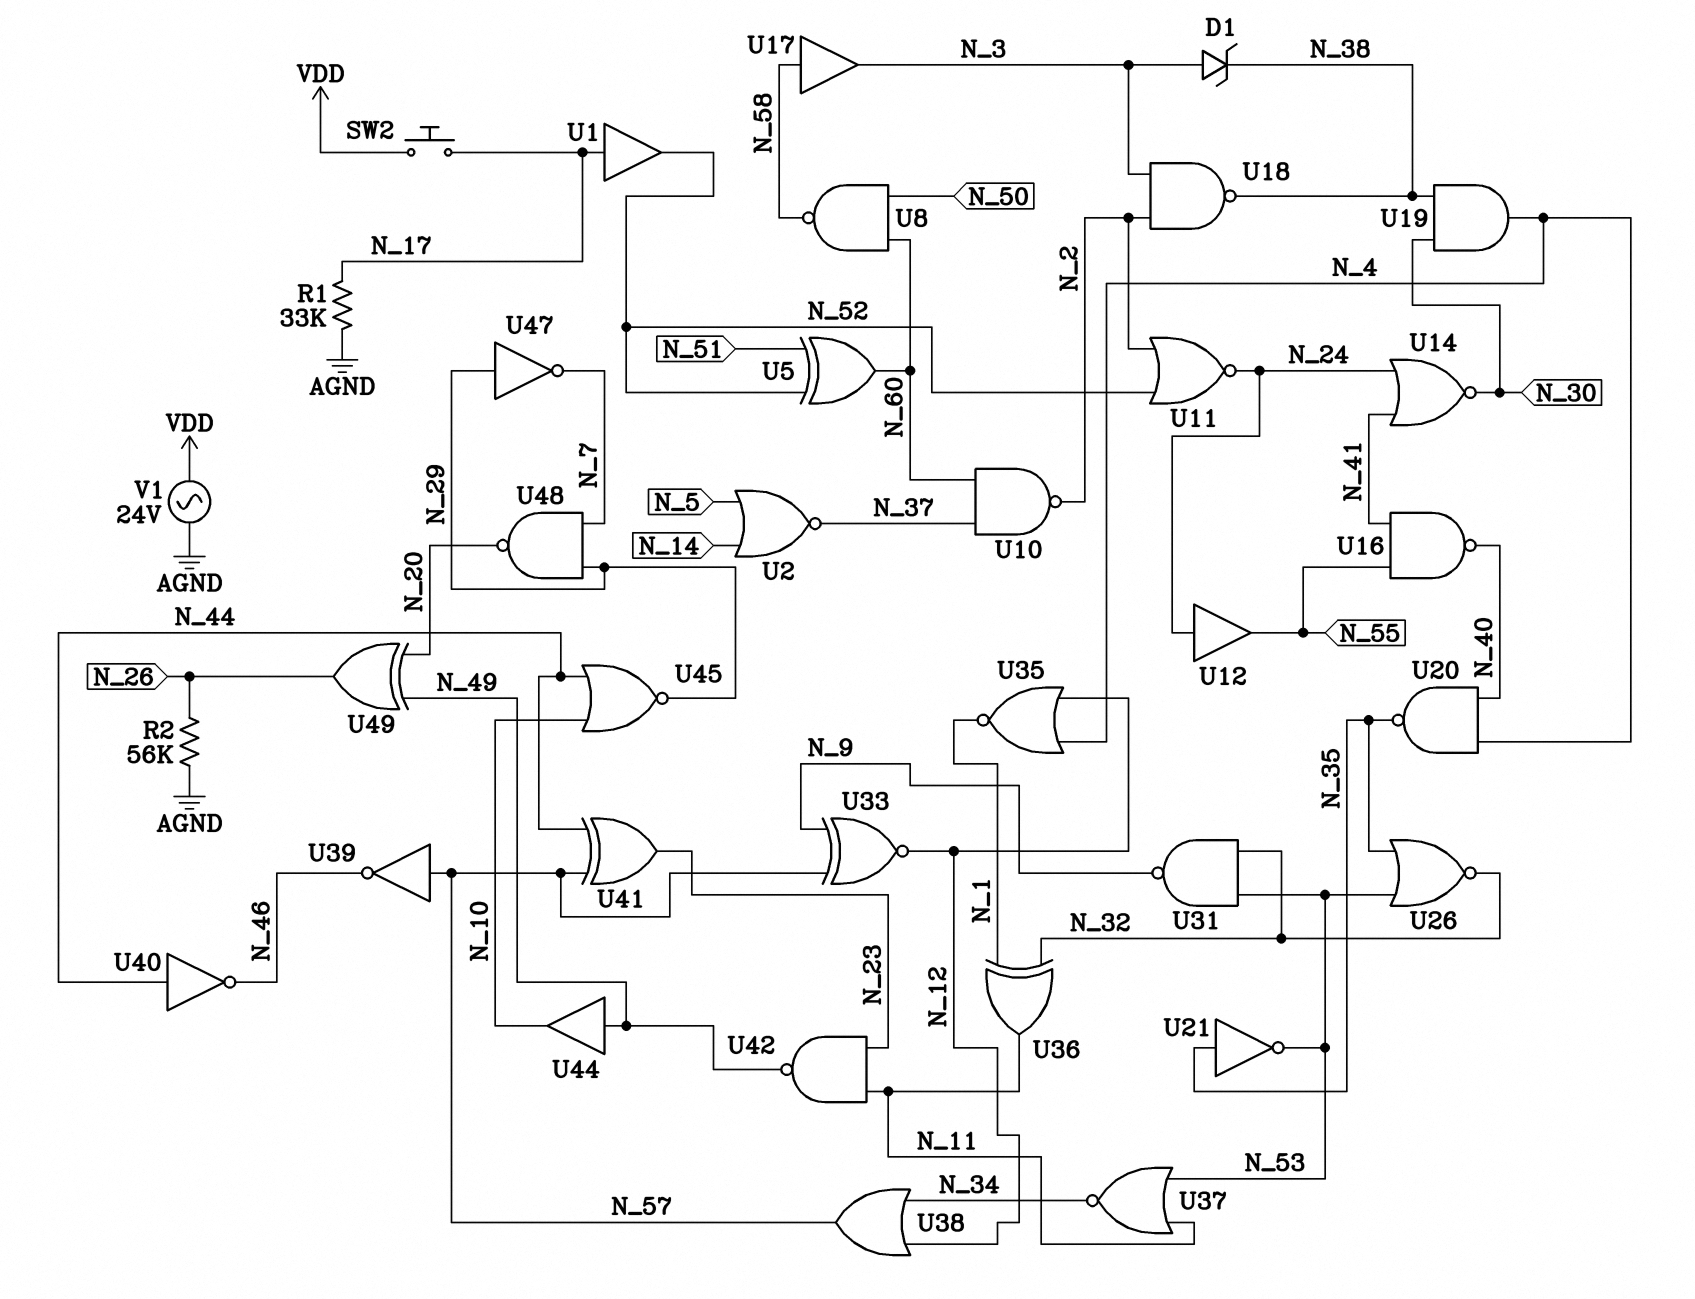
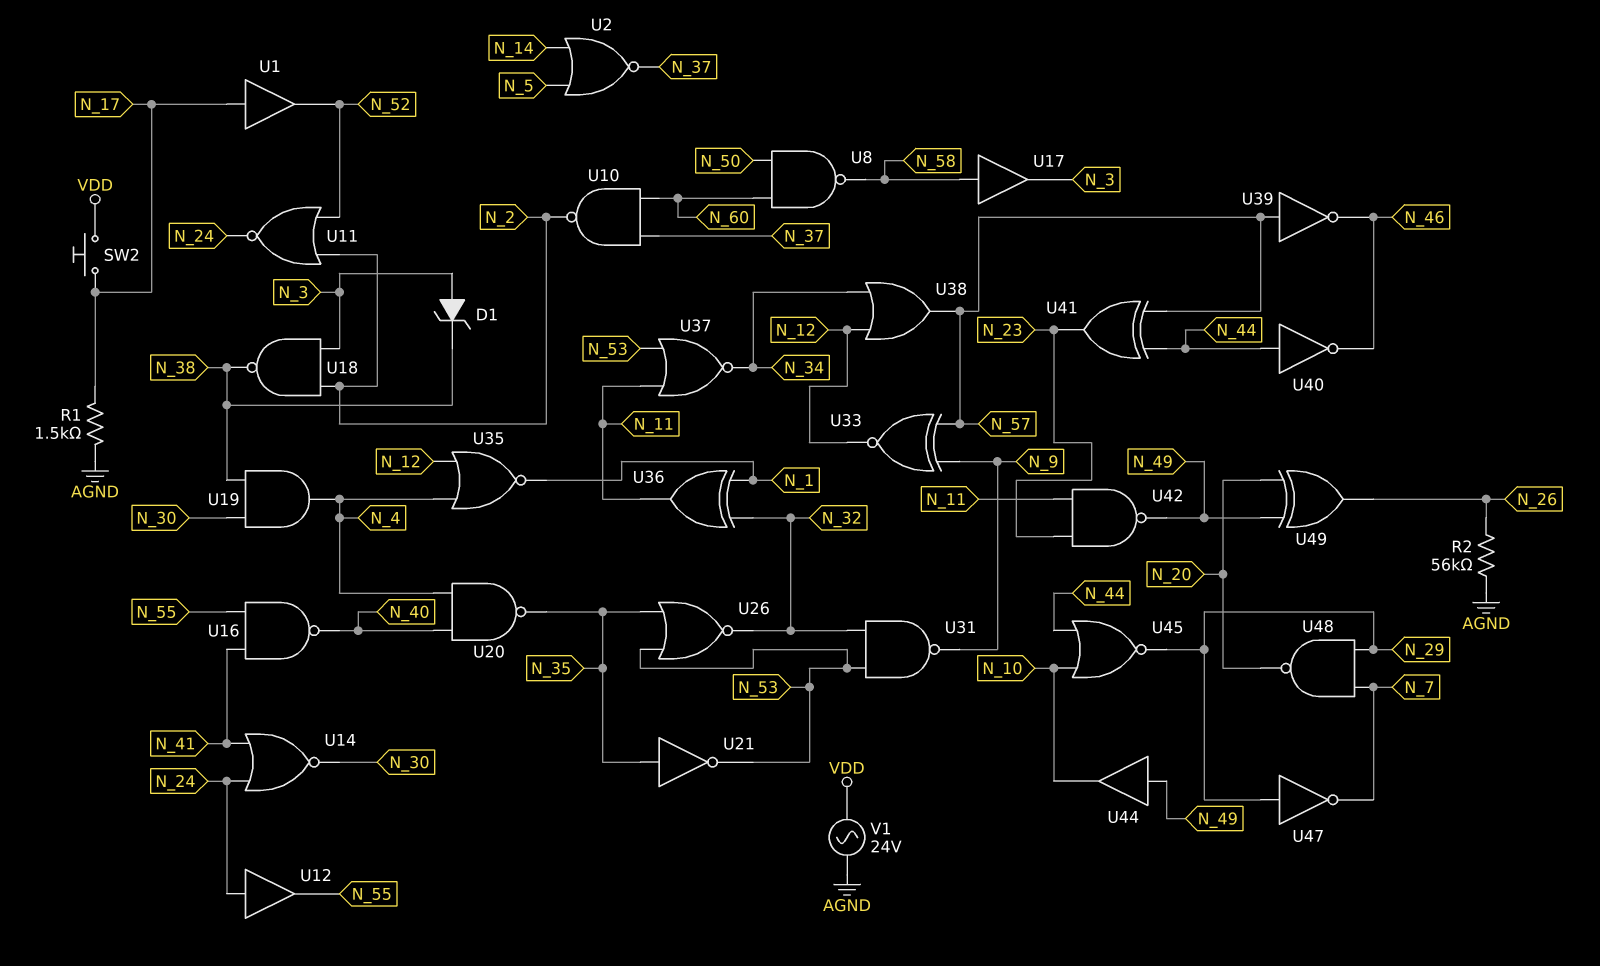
R1: 33k (AGND, N_17) -> 1.5k (AGND, N_17)
U5: XOR (in N_51, in N_52, out N_60) -> none

